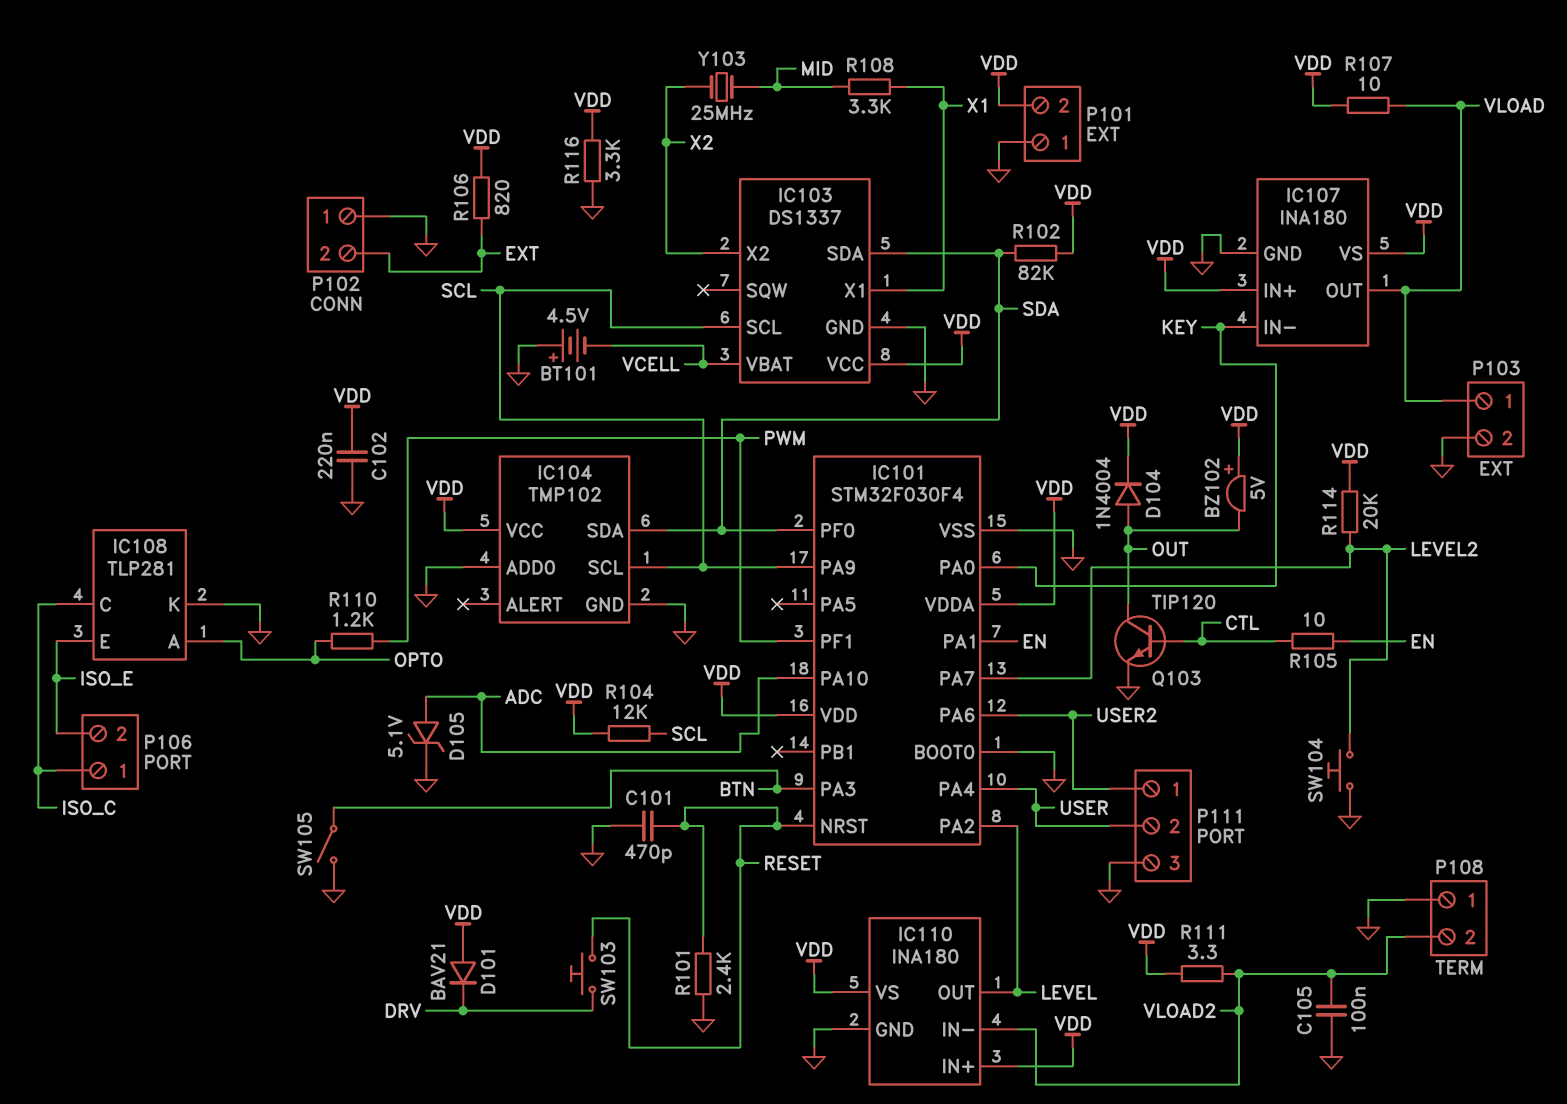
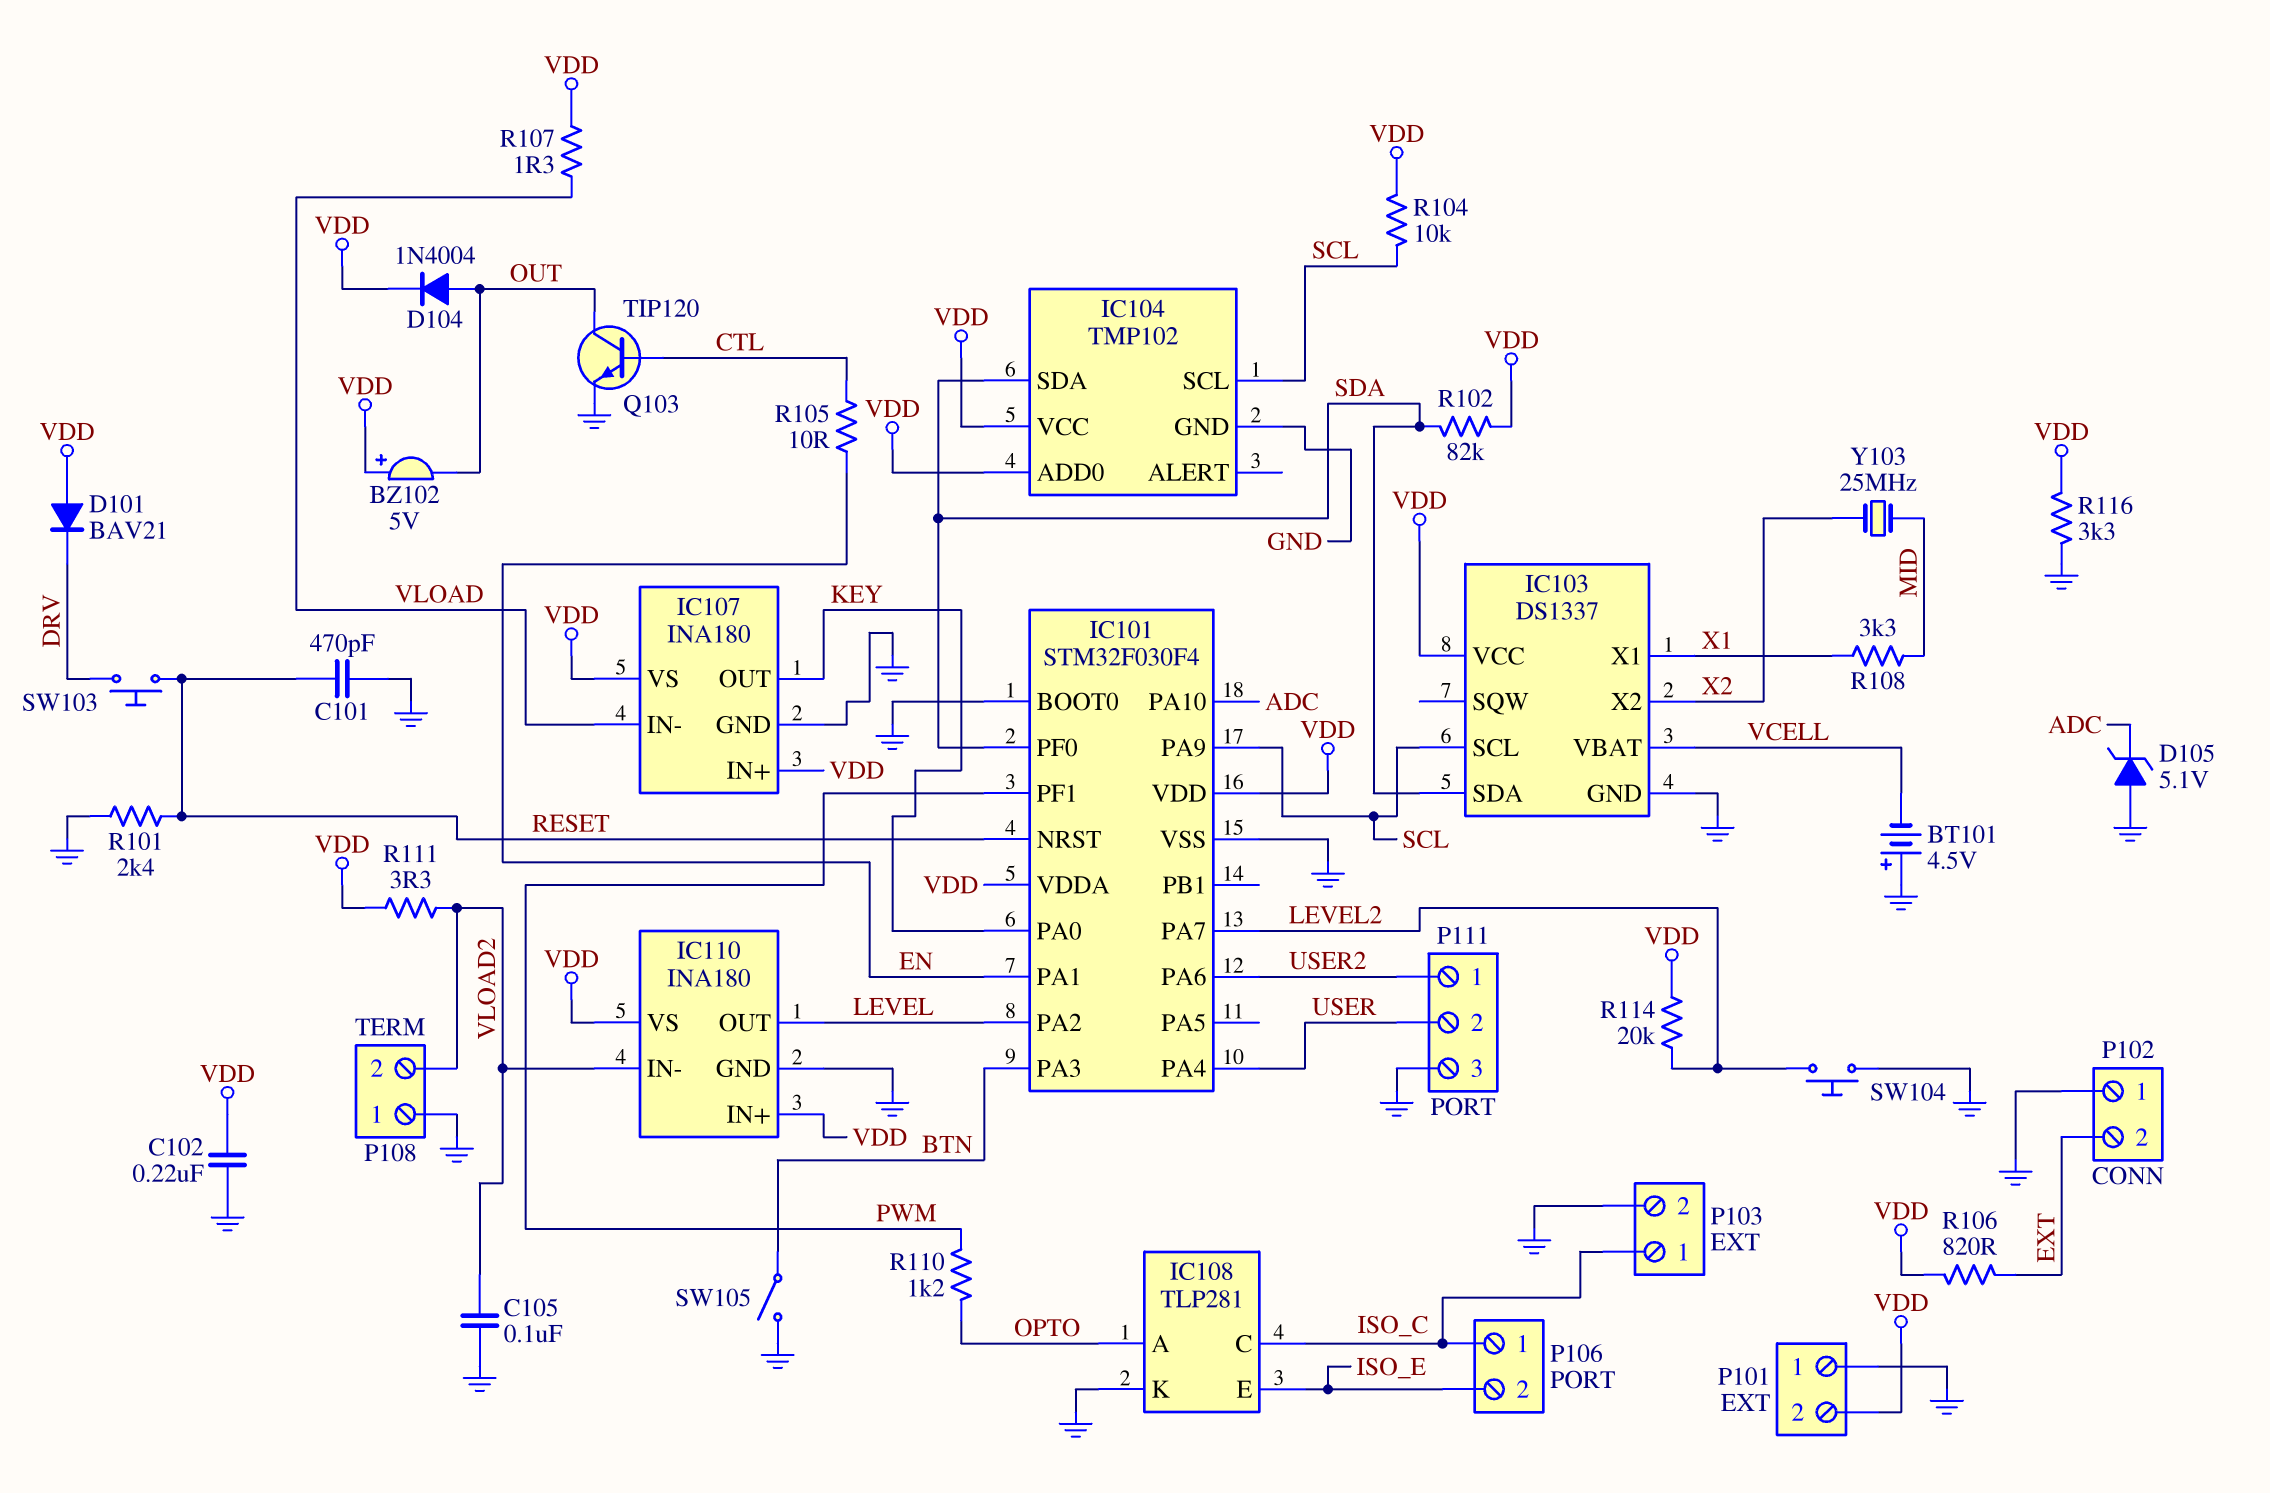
D105: zener 5.1V (A ADC, K GND) -> zener 5.1V (A GND, K ADC)
IC104 pin ADD0: GND -> VDD
IC107 pin IN-: KEY -> VLOAD
IC107 pin OUT: VLOAD -> KEY
P103 pin 1: VLOAD -> ISO_C
R104: 12k (SCL, VDD) -> 10k (SCL, VDD)
R107: 10 (VDD, VLOAD) -> 1.3 (VDD, VLOAD)

